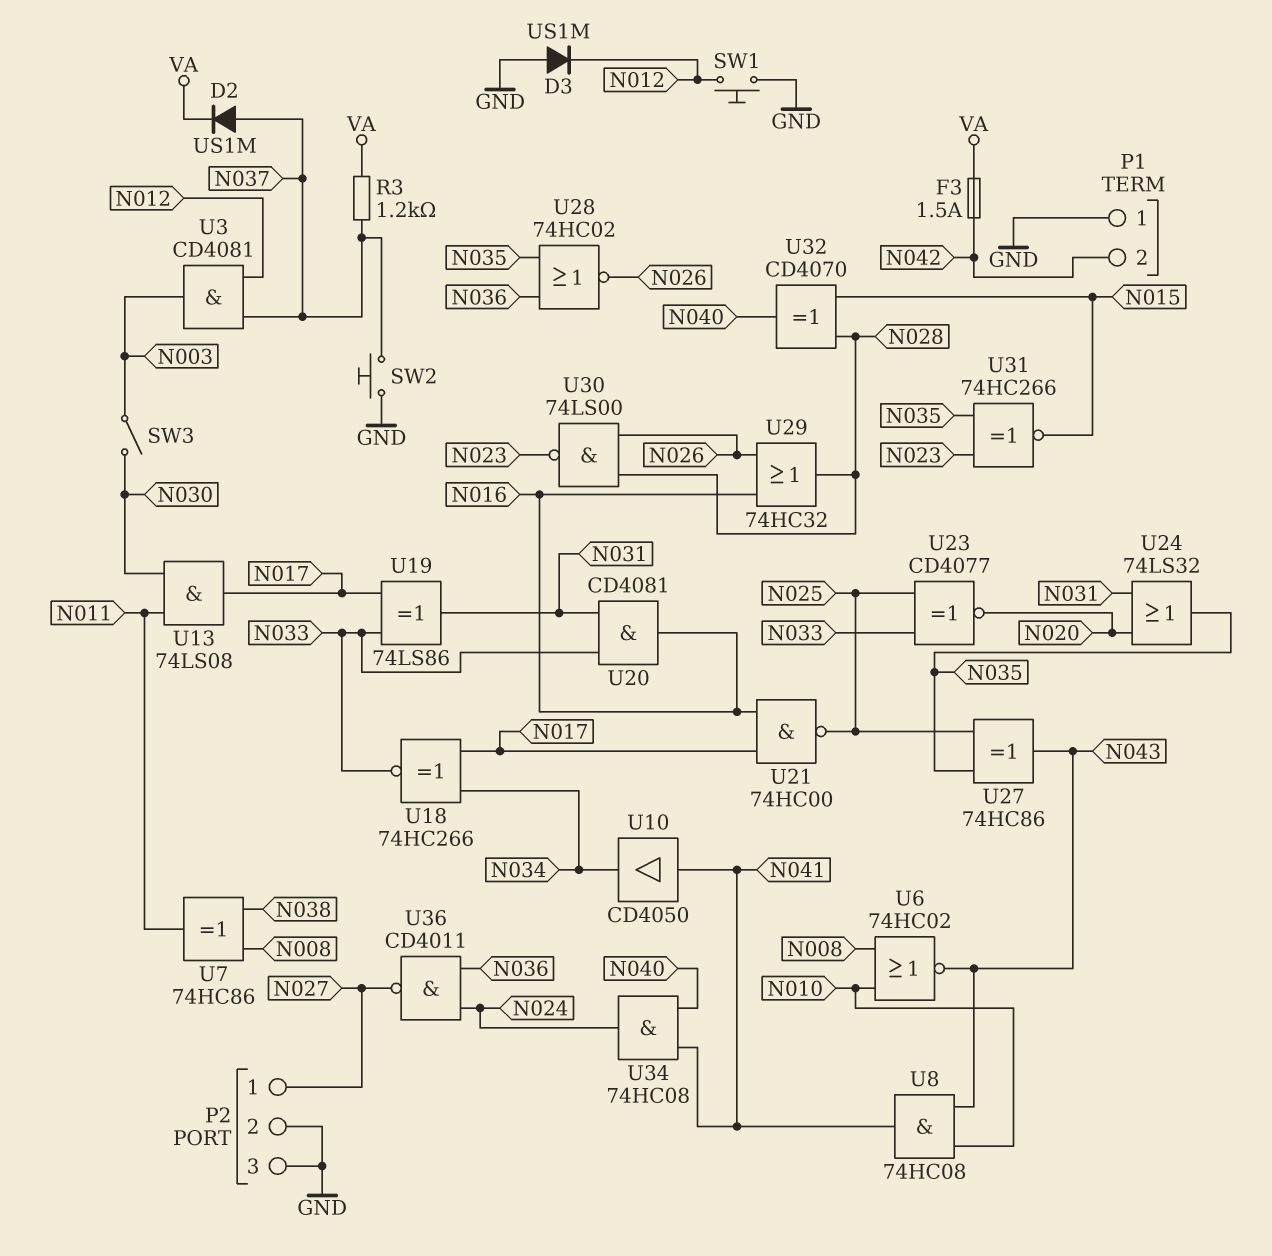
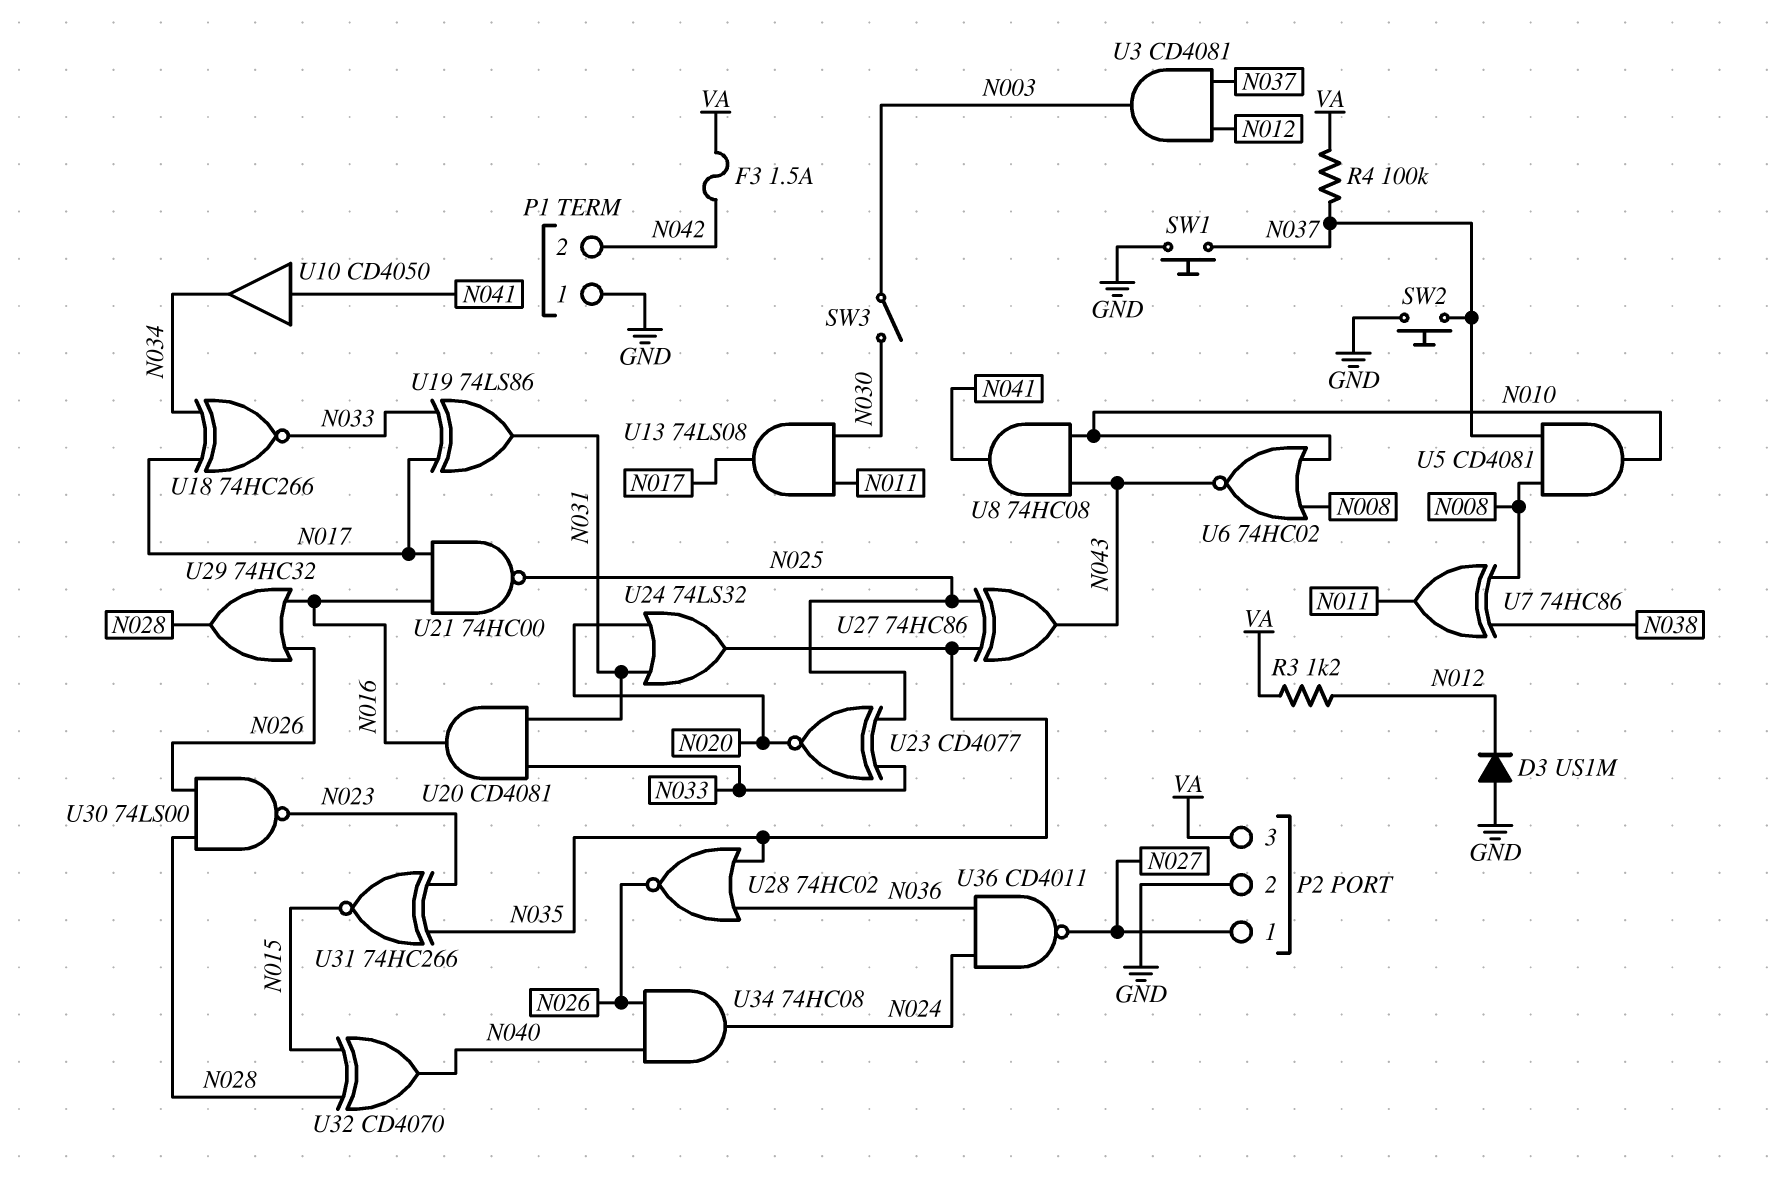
D2: diode US1M (A N037, K VA) -> none
P2 pin 3: GND -> VA
R3: 1.2k (N037, VA) -> 1.2k (N012, VA)
R4: none -> 100k (N037, VA)
SW1: button (GND, N012) -> button (GND, N037)
U5: none -> AND CD4081 (in N008, in N037, out N010)
U34: AND 74HC08 (in N040, in N041, out N024) -> AND 74HC08 (in N026, in N040, out N024)

